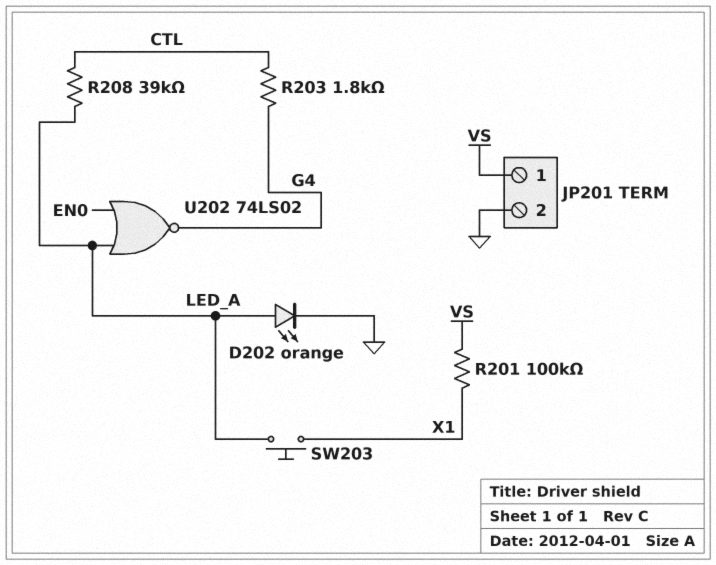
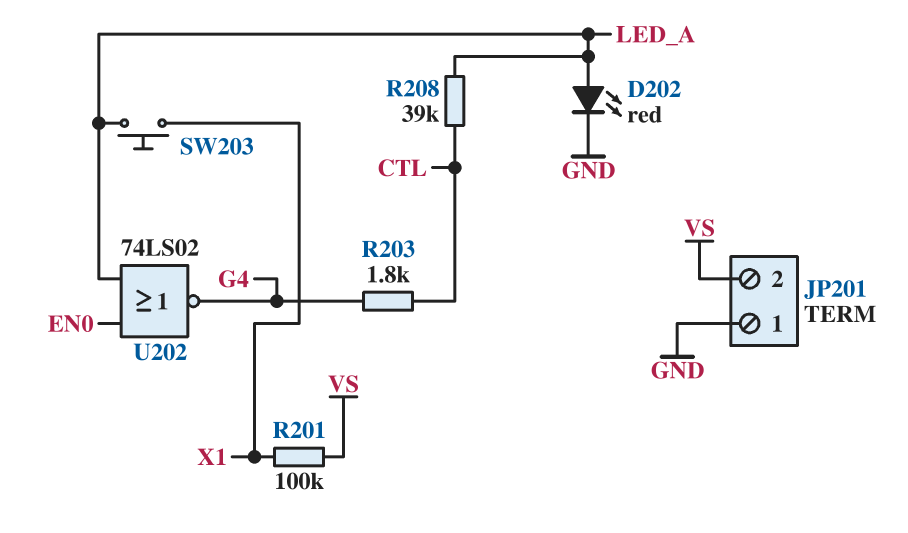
D202: LED orange (A LED_A, K GND) -> LED red (A LED_A, K GND)
JP201 pin 1: VS -> GND
JP201 pin 2: GND -> VS

